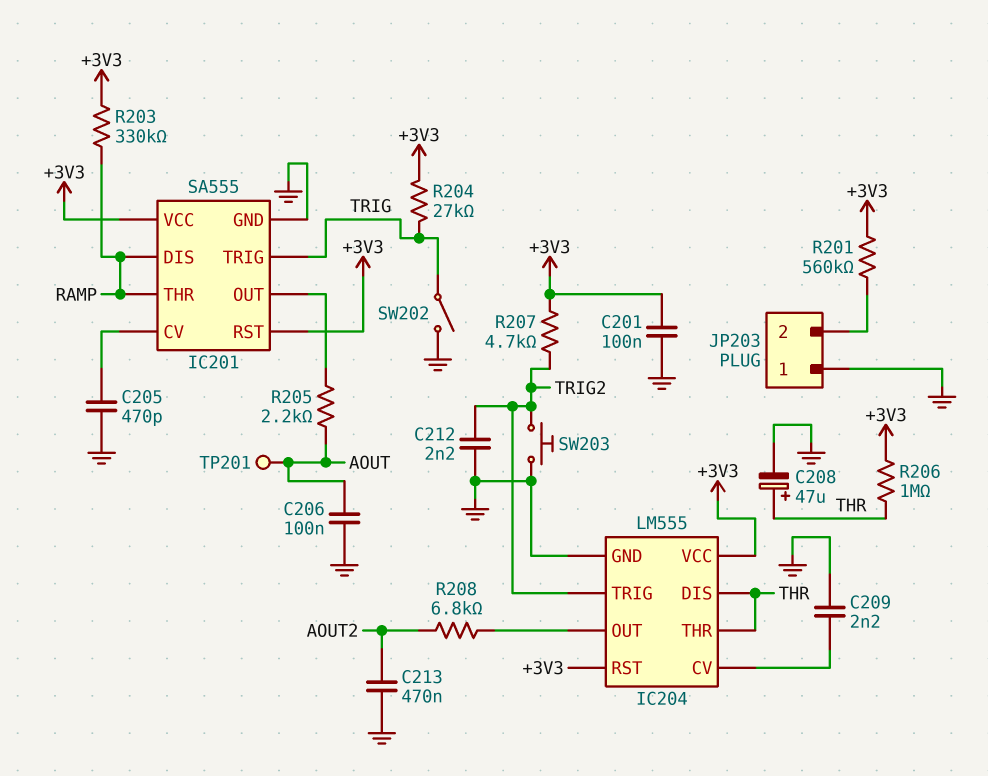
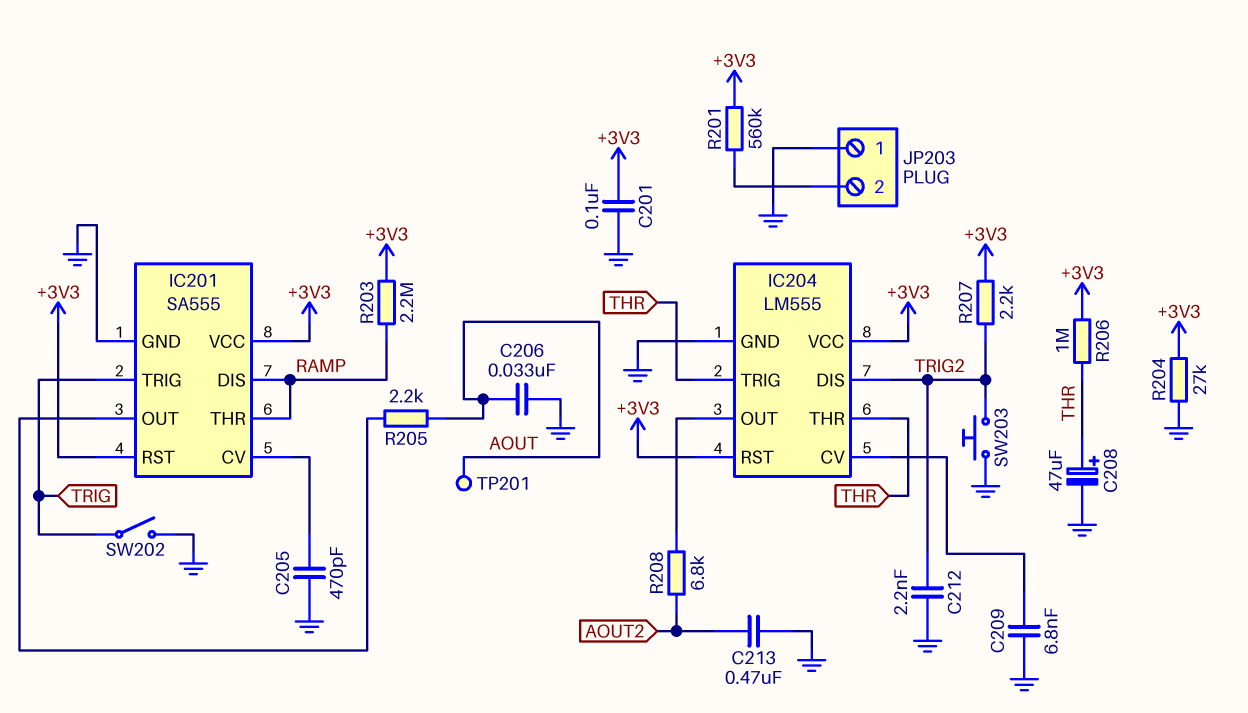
C206: 100nF (AOUT, GND) -> 33nF (AOUT, GND)
C209: 2.2nF (GND, IC204/CV) -> 6.8nF (GND, IC204/CV)
IC204 pin DIS: THR -> TRIG2
IC204 pin TRIG: TRIG2 -> THR
R203: 330k (+3V3, RAMP) -> 2.2M (+3V3, RAMP)
R204: 27k (+3V3, TRIG) -> 27k (+3V3, GND)
R207: 4.7k (+3V3, TRIG2) -> 2.2k (+3V3, TRIG2)

